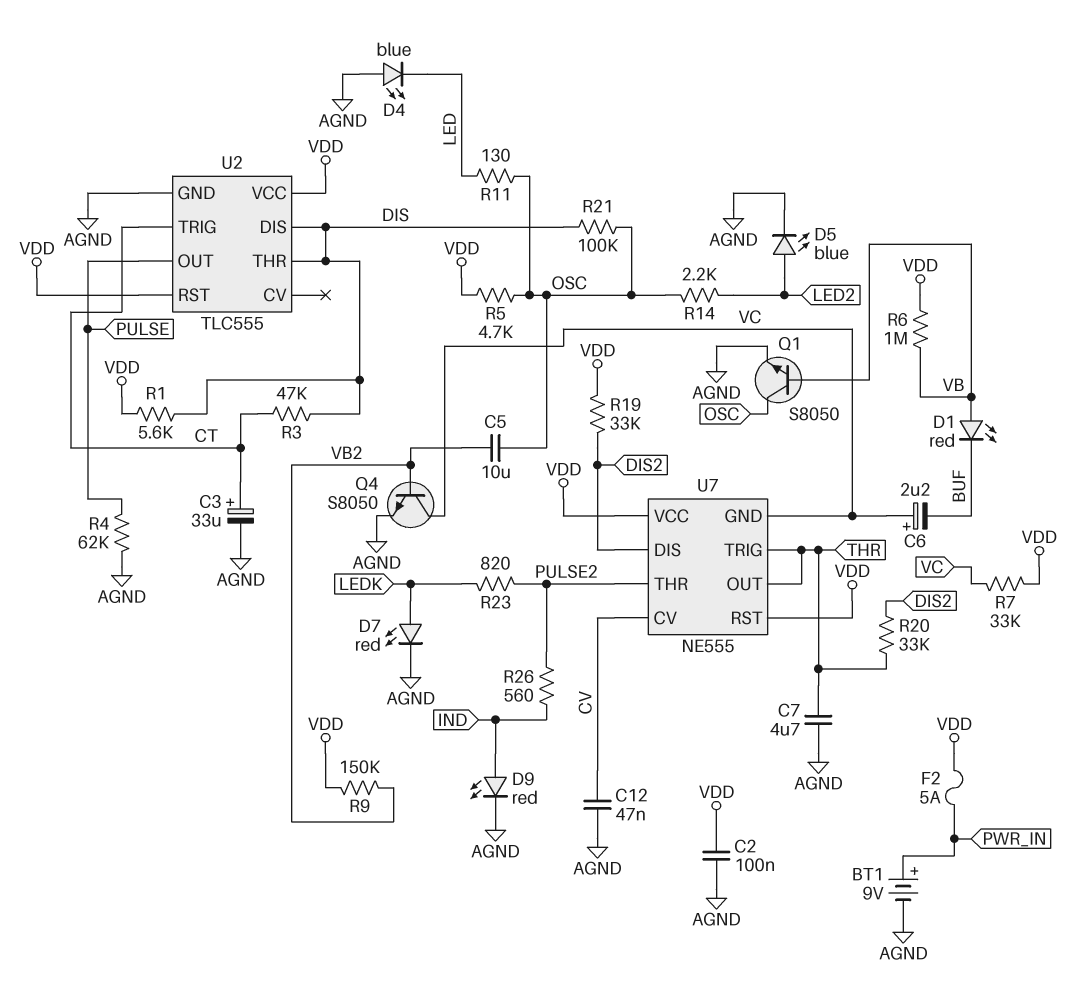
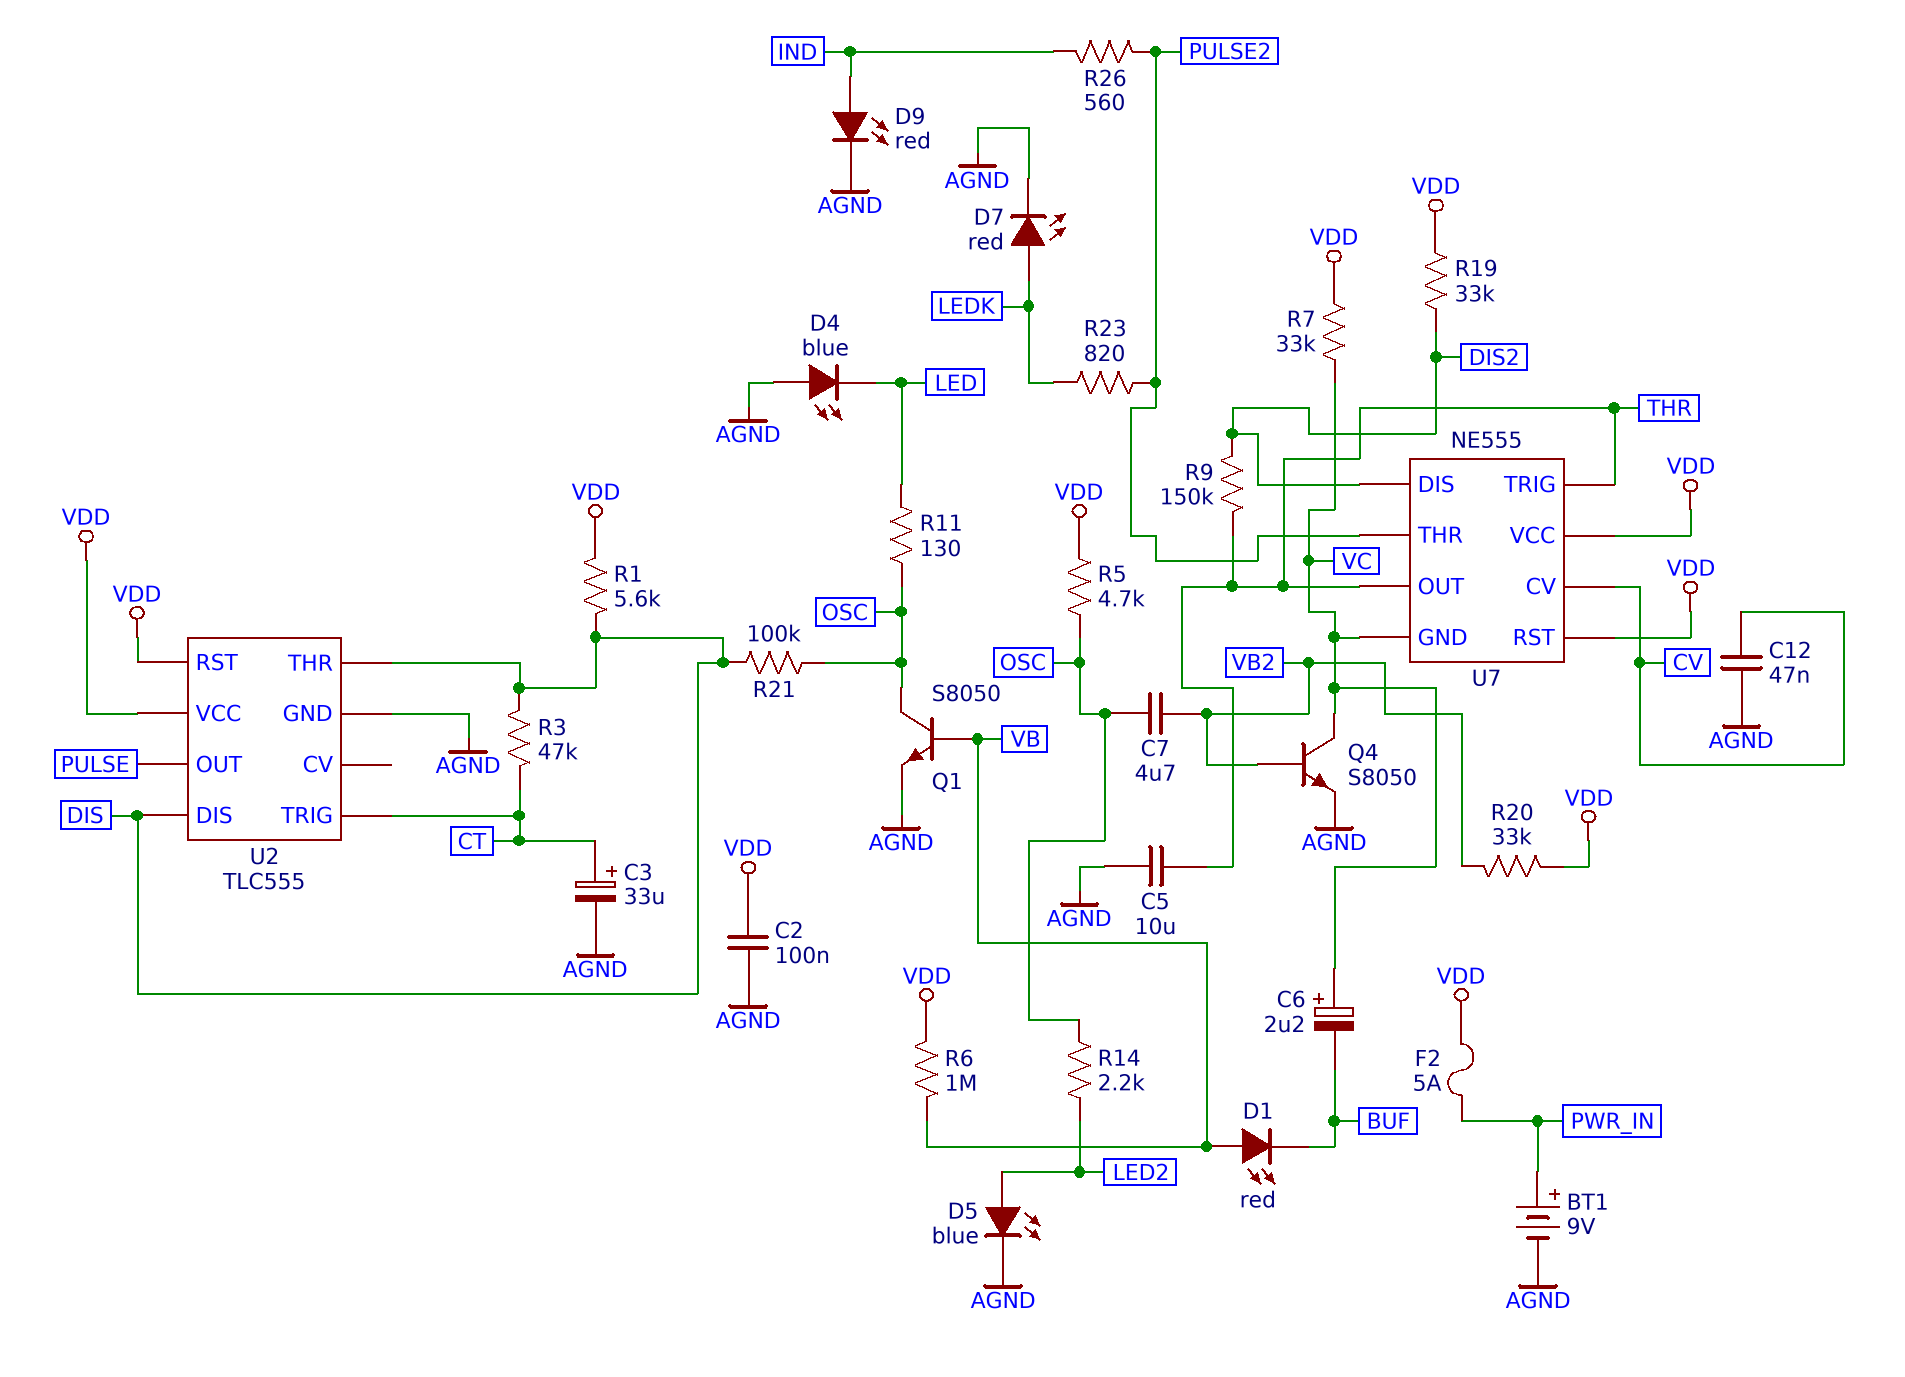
C5: 10uF (OSC, VB2) -> 10uF (AGND, THR)
C7: 4.7uF (AGND, THR) -> 4.7uF (OSC, VB2)
R4: 62k (AGND, PULSE) -> none
R9: 150k (VB2, VDD) -> 150k (DIS2, THR)
R20: 33k (DIS2, THR) -> 33k (VB2, VDD)

